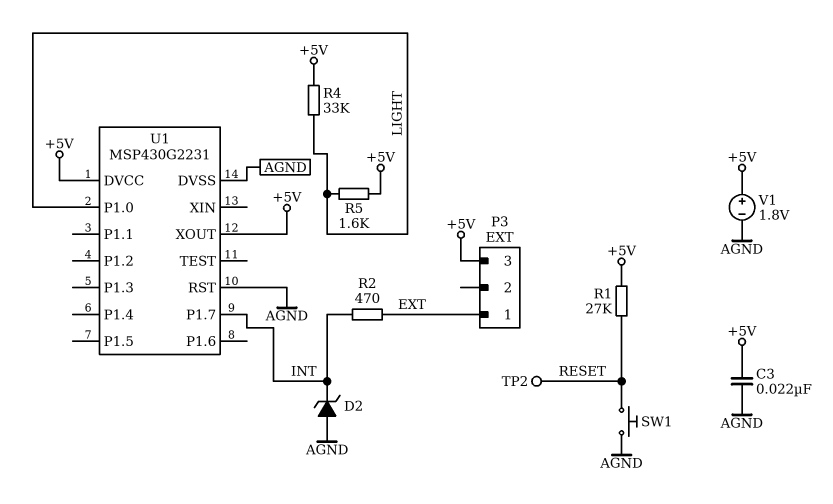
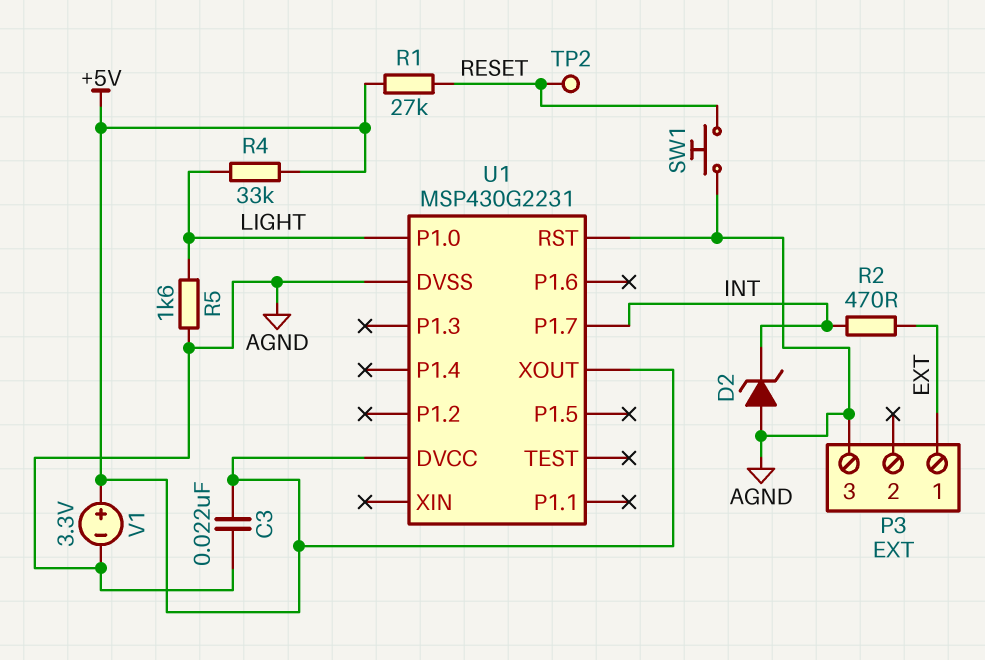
P3 pin 3: +5V -> AGND
R5: 1.6k (+5V, LIGHT) -> 1.6k (AGND, LIGHT)
V1: 1.8V (plus +5V, minus AGND) -> 3.3V (plus +5V, minus AGND)

